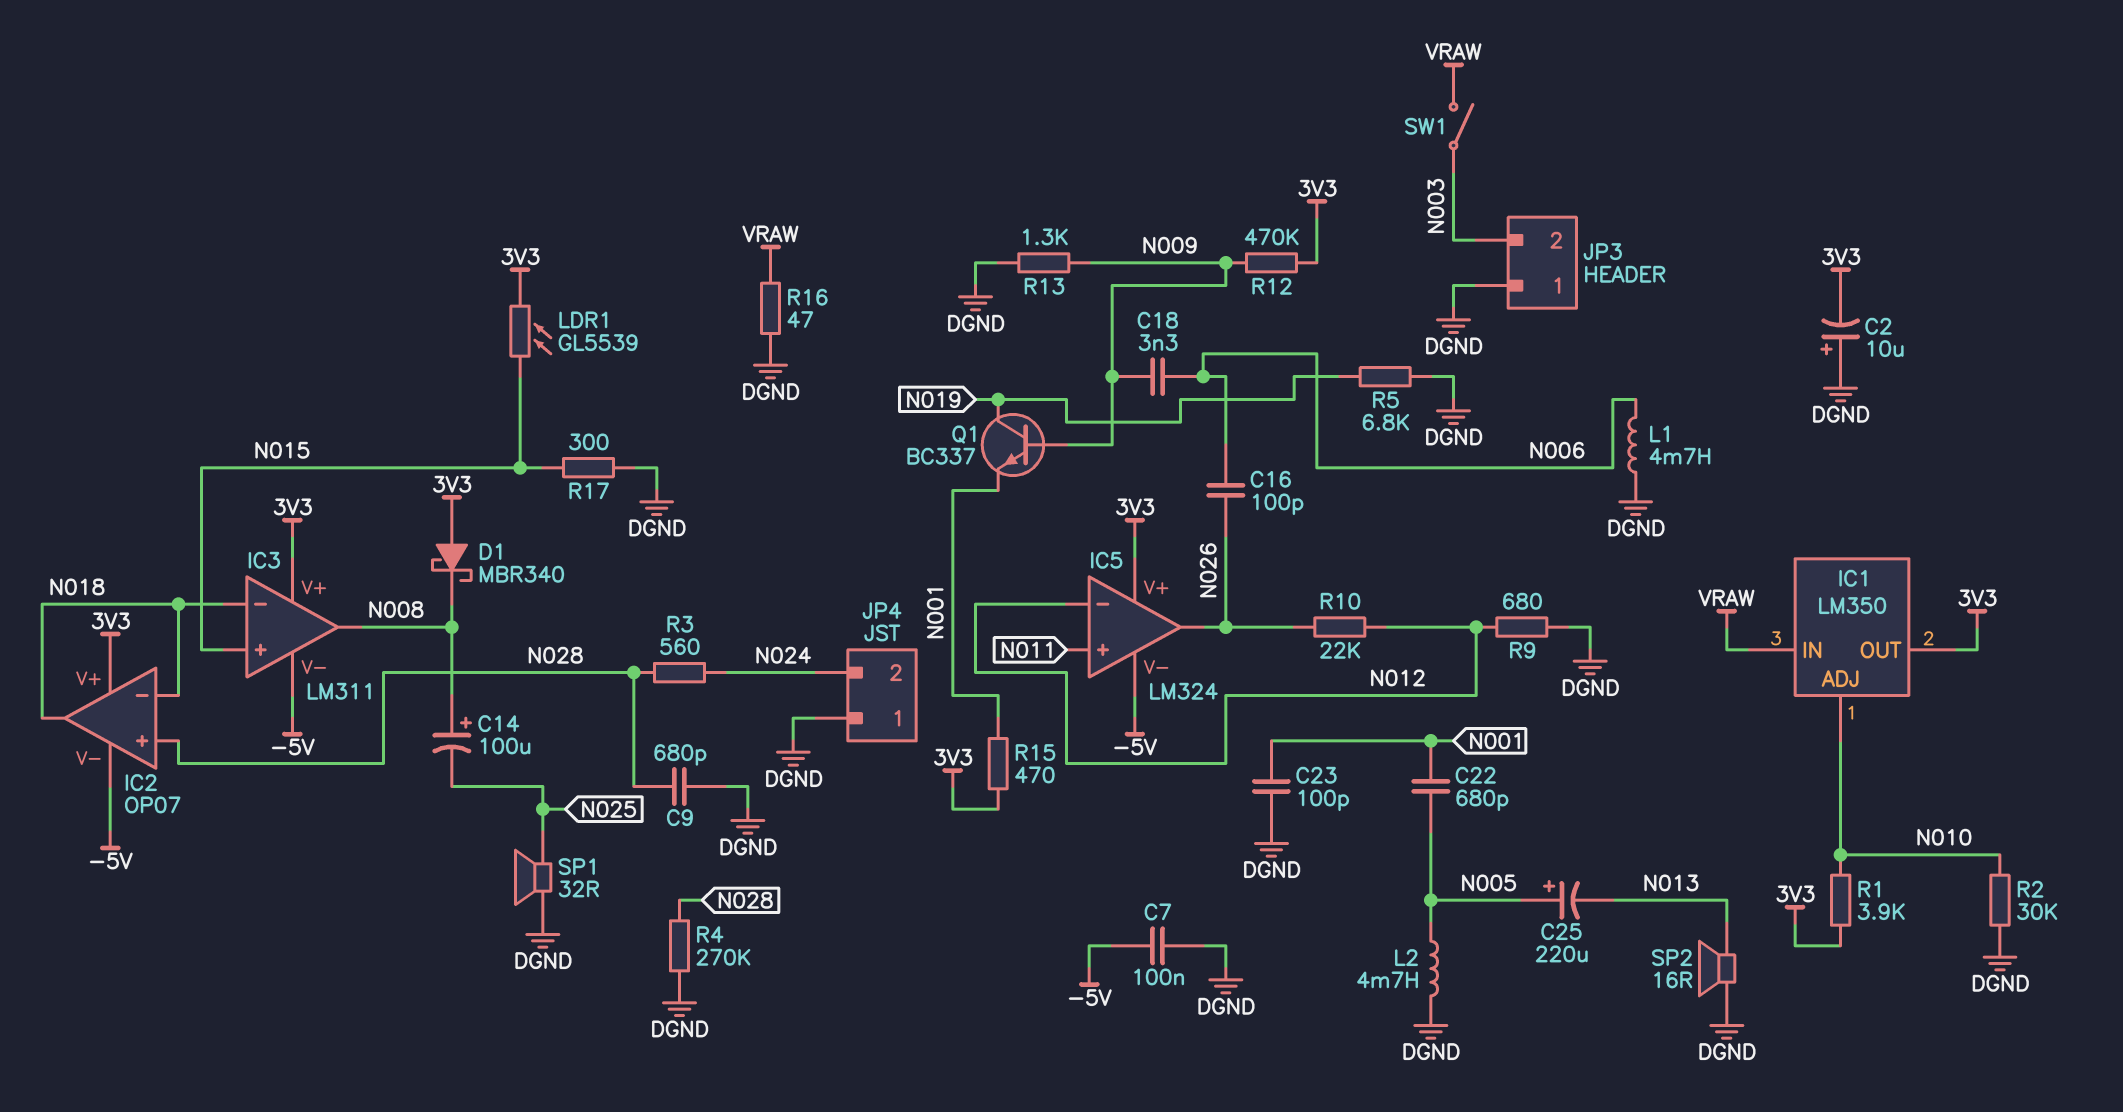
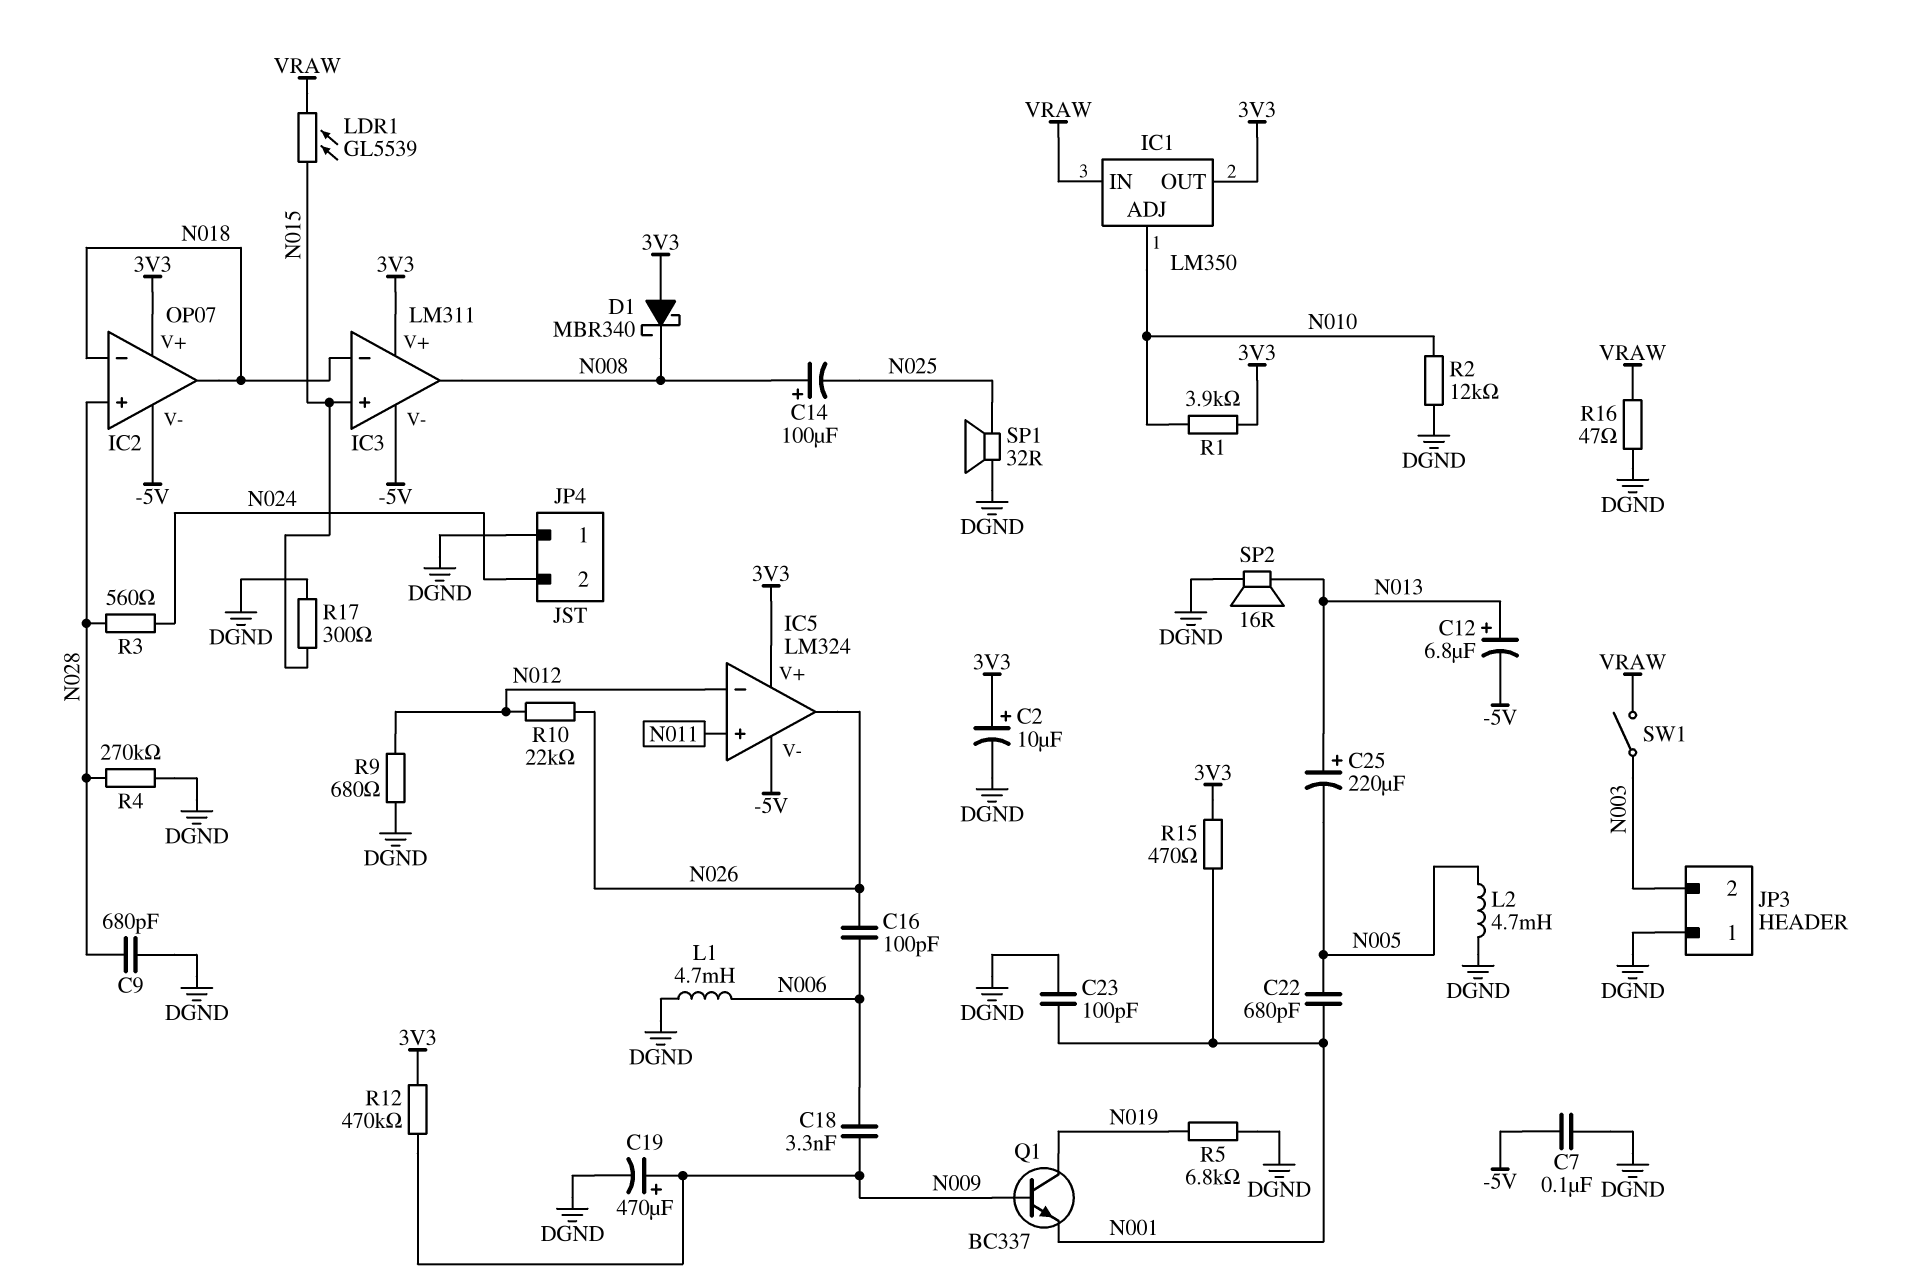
C2: 10uF (plus DGND, minus 3V3) -> 10uF (plus 3V3, minus DGND)
C12: none -> 6.8uF (plus N013, minus -5V)
C19: none -> 470uF (plus N009, minus DGND)
C25: 220uF (plus N005, minus N013) -> 220uF (plus N013, minus N005)
LDR1: GL5539 (3V3, N015) -> GL5539 (N015, VRAW)
R2: 30k (DGND, N010) -> 12k (DGND, N010)
R13: 1.3k (DGND, N009) -> none

